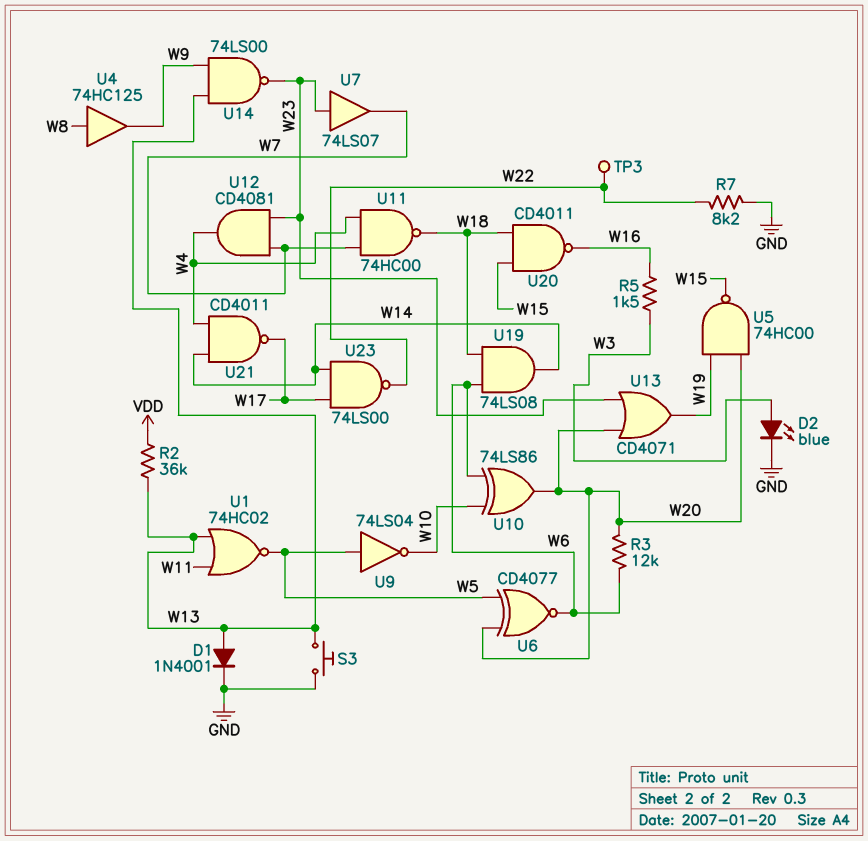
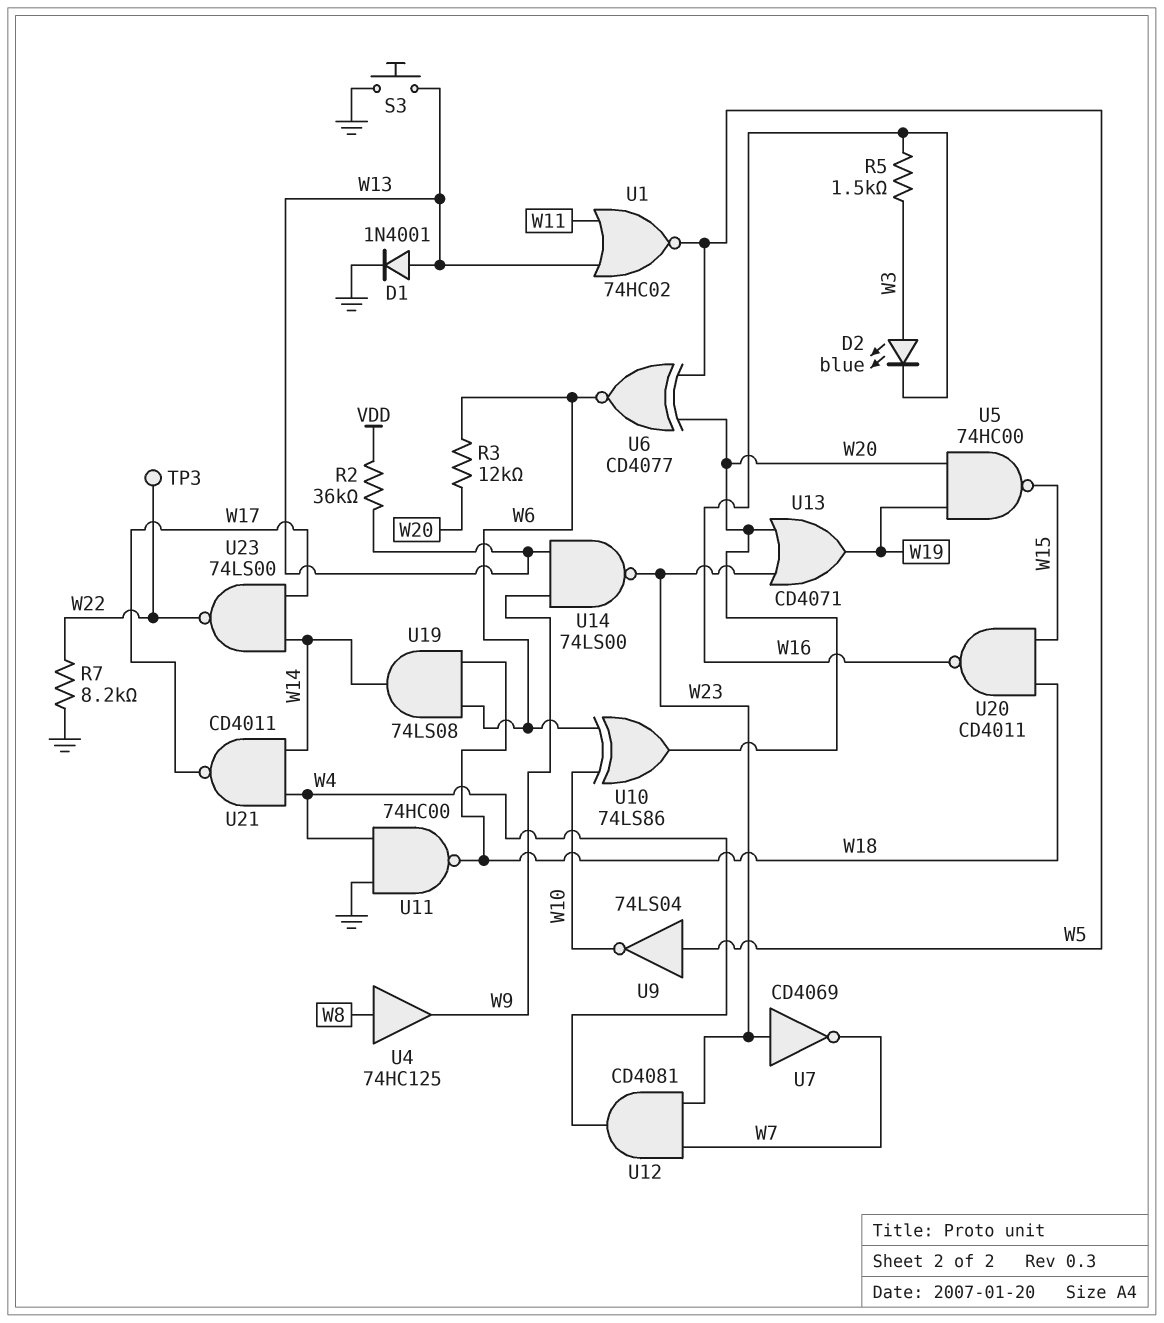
D2: LED blue (A W3, K GND) -> LED blue (A W3, K W16)
U7: buffer 74LS07 (in W23, out W7) -> NOT CD4069 (in W23, out W7)
U11: NAND 74HC00 (in W4, in W7, out W18) -> NAND 74HC00 (in GND, in W4, out W18)

